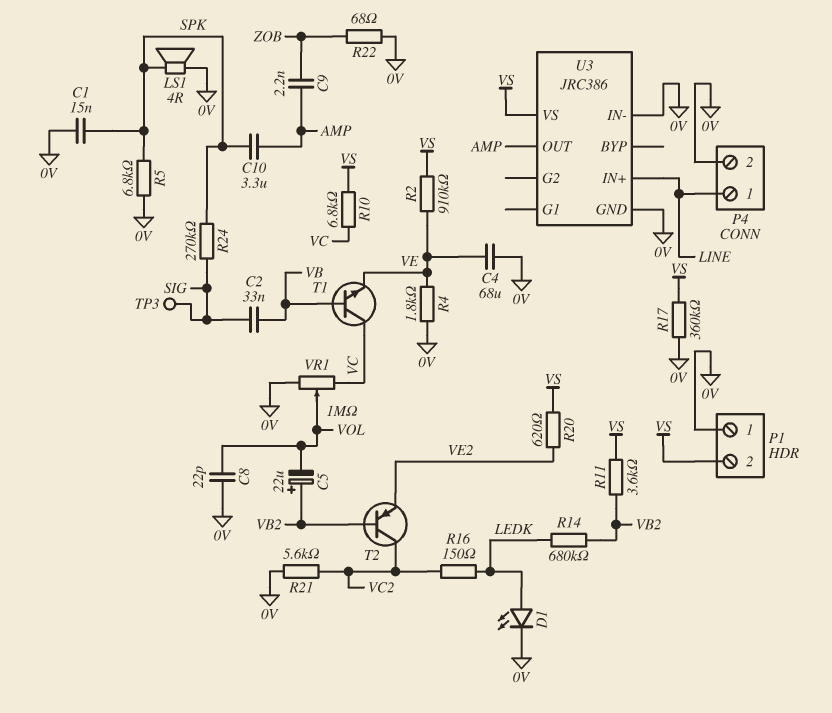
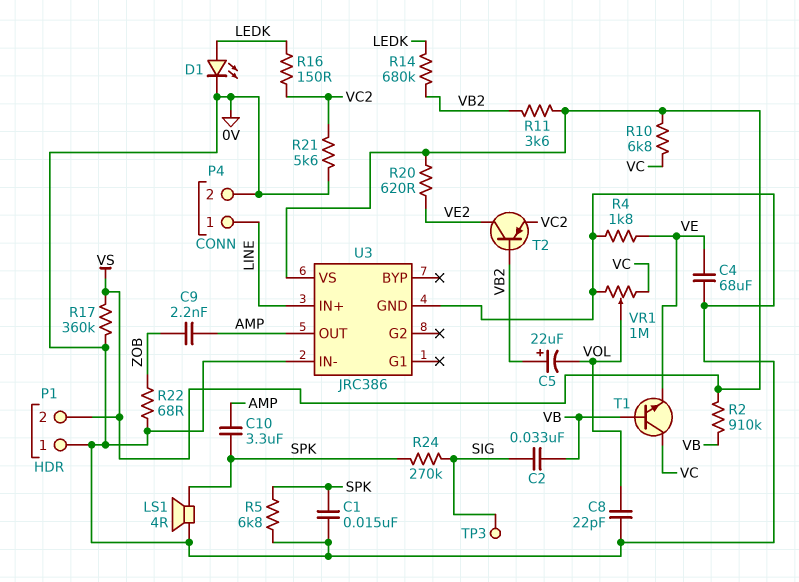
R2: 910k (VE, VS) -> 910k (VB, VS)
T2: PNP (B VB2, C VC2, E VE2) -> PNP (B VB2, C VE2, E VC2)

